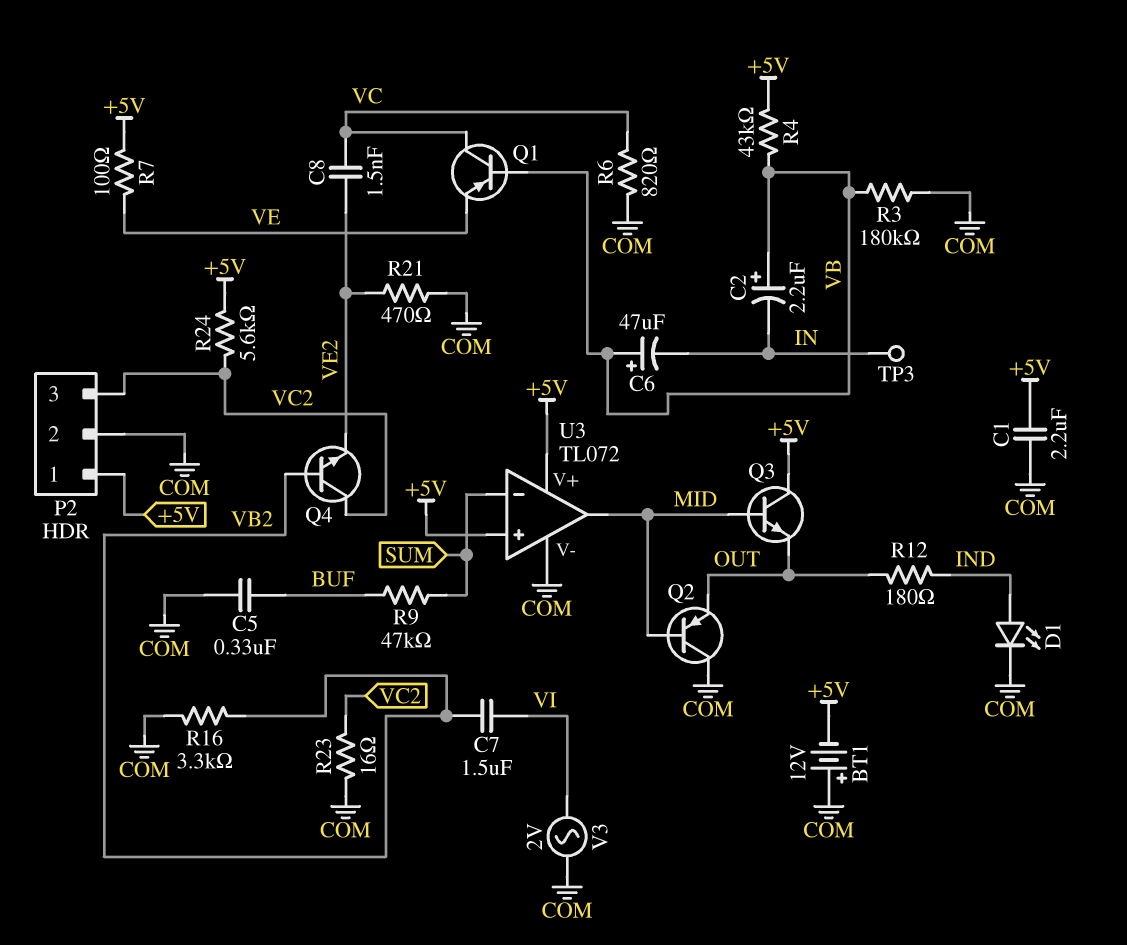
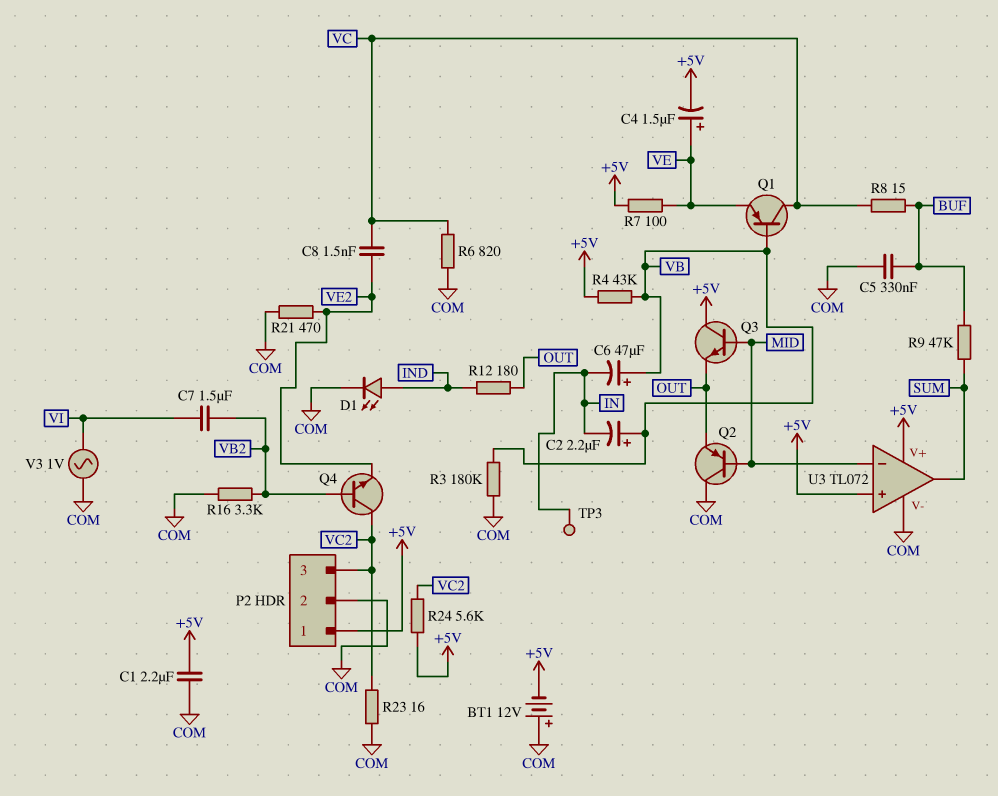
C4: none -> 1.5uF (plus VE, minus +5V)
R8: none -> 15 (BUF, VC)
U3 pin in-: SUM -> MID
U3 pin out: MID -> SUM
V3: AC 2V (COM, VI) -> AC 1V (COM, VI)

